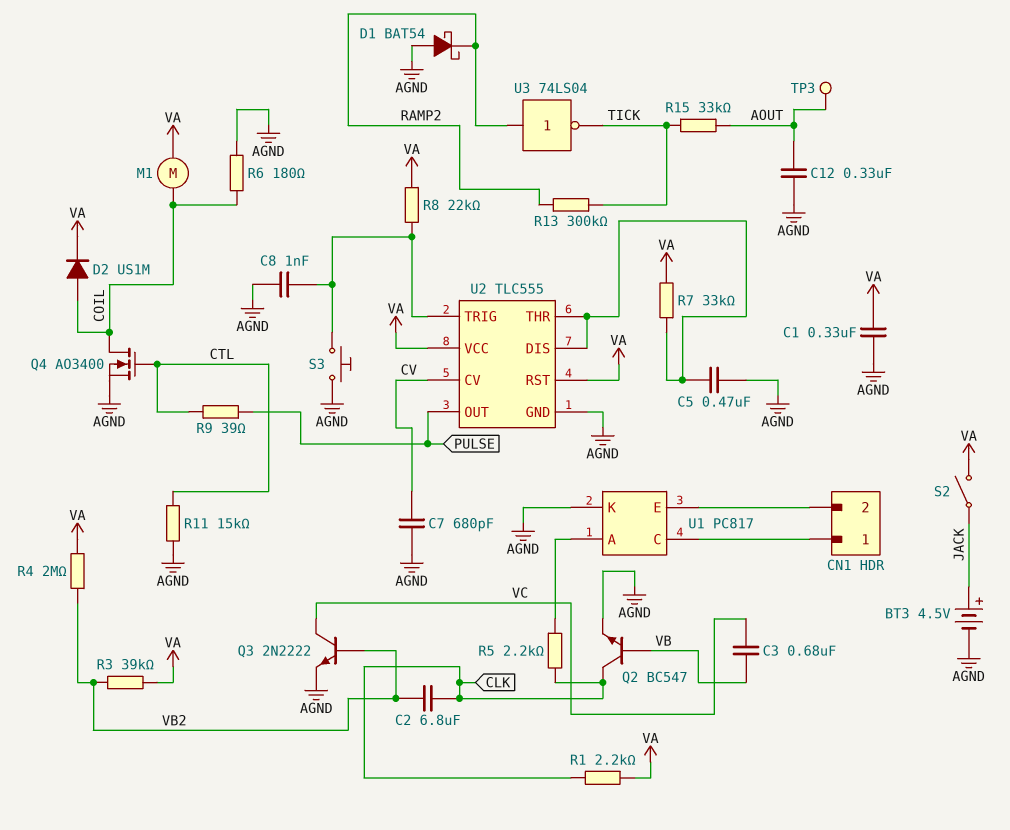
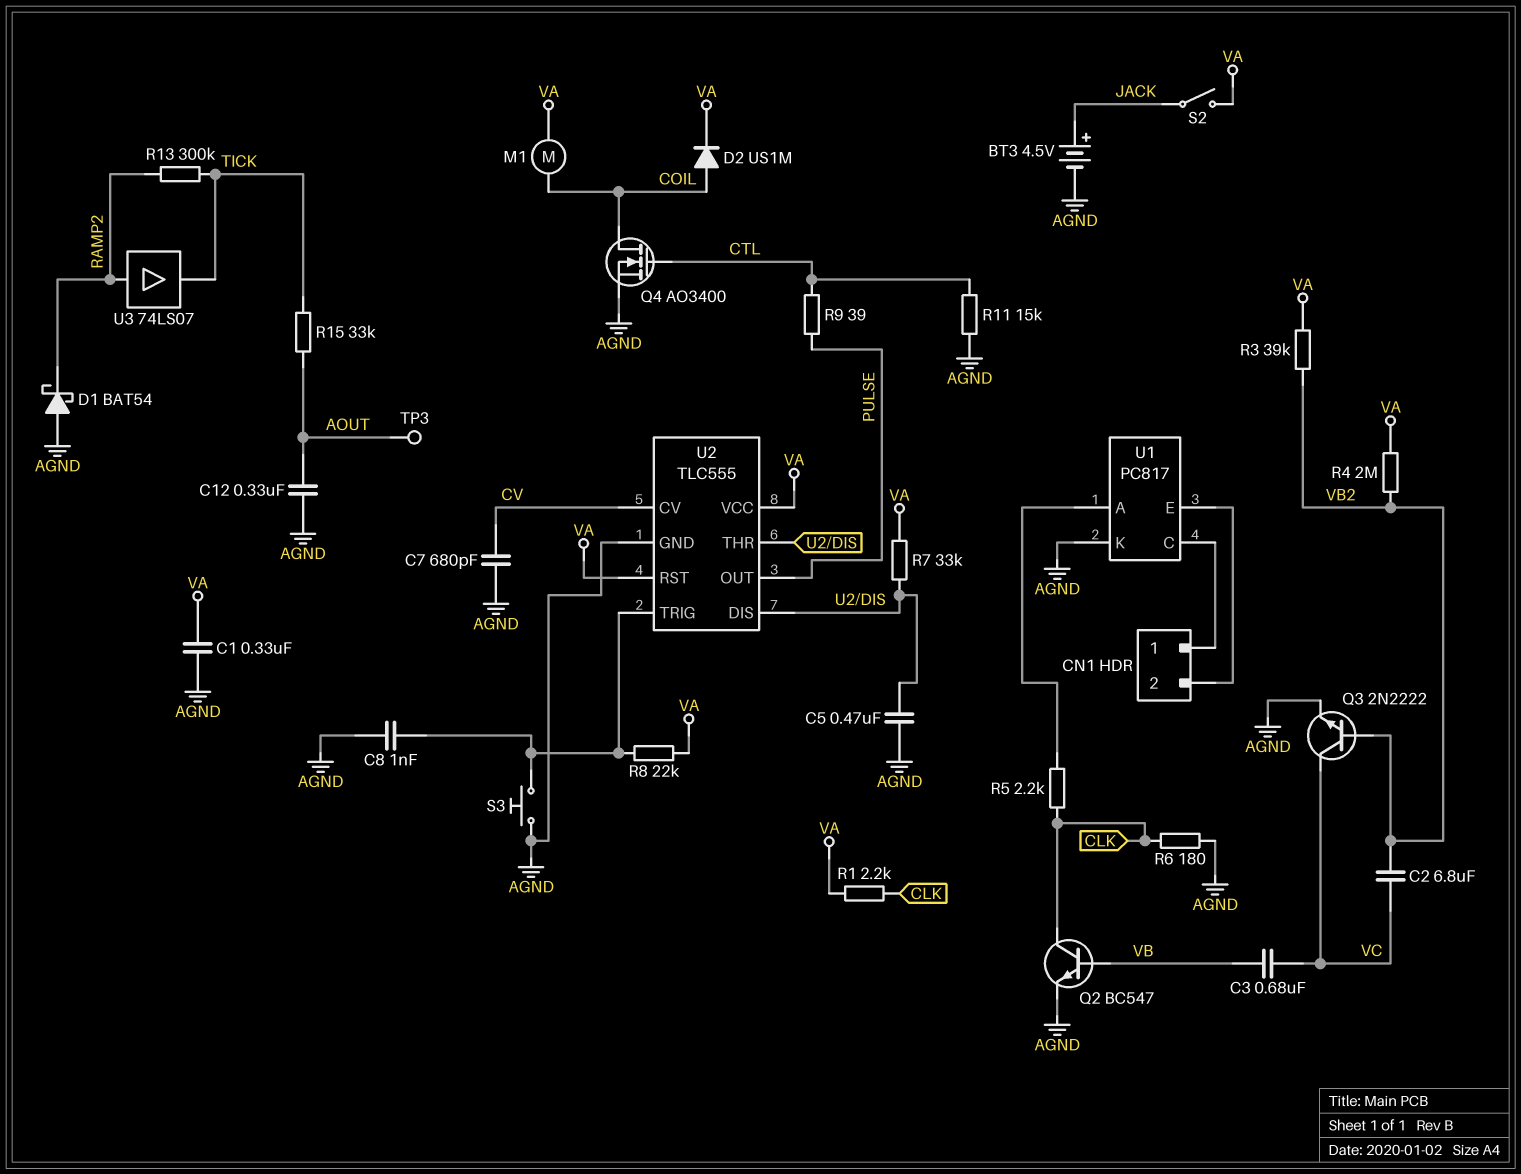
C2: 6.8uF (CLK, VB2) -> 6.8uF (VB2, VC)
R6: 180 (AGND, COIL) -> 180 (AGND, CLK)
U3: NOT 74LS04 (in RAMP2, out TICK) -> buffer 74LS07 (in RAMP2, out TICK)

